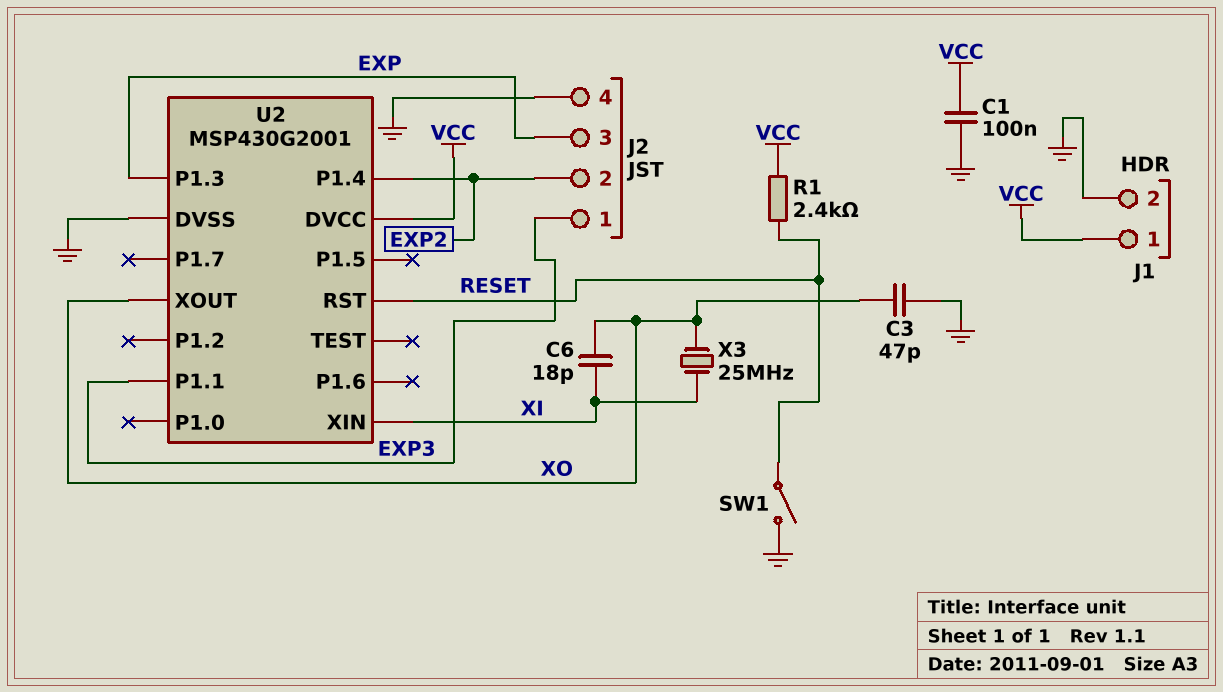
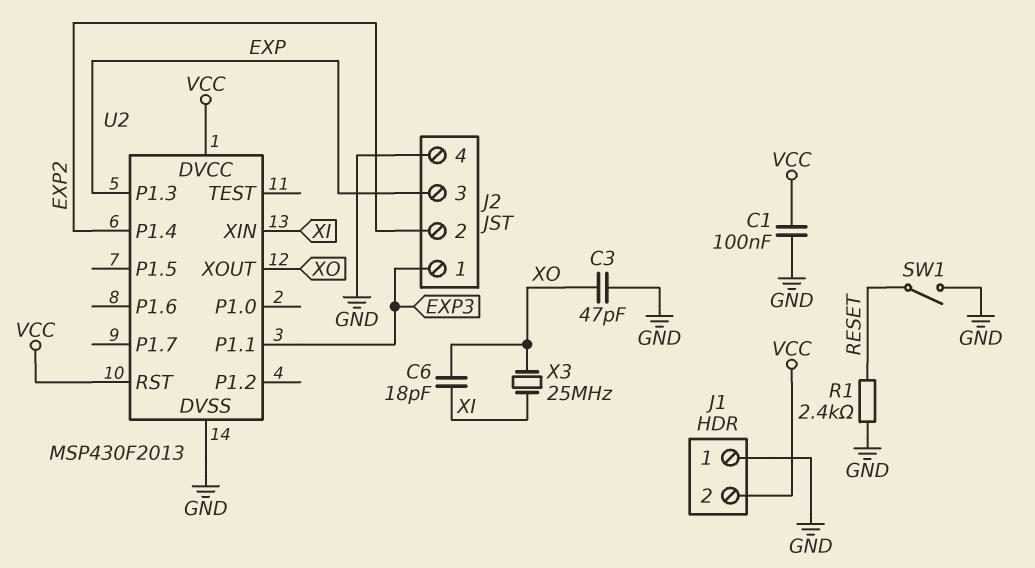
J1 pin 1: VCC -> GND
J1 pin 2: GND -> VCC
R1: 2.4k (RESET, VCC) -> 2.4k (GND, RESET)
U2: MSP430G2001 -> MSP430F2013
U2 pin RST: RESET -> VCC

